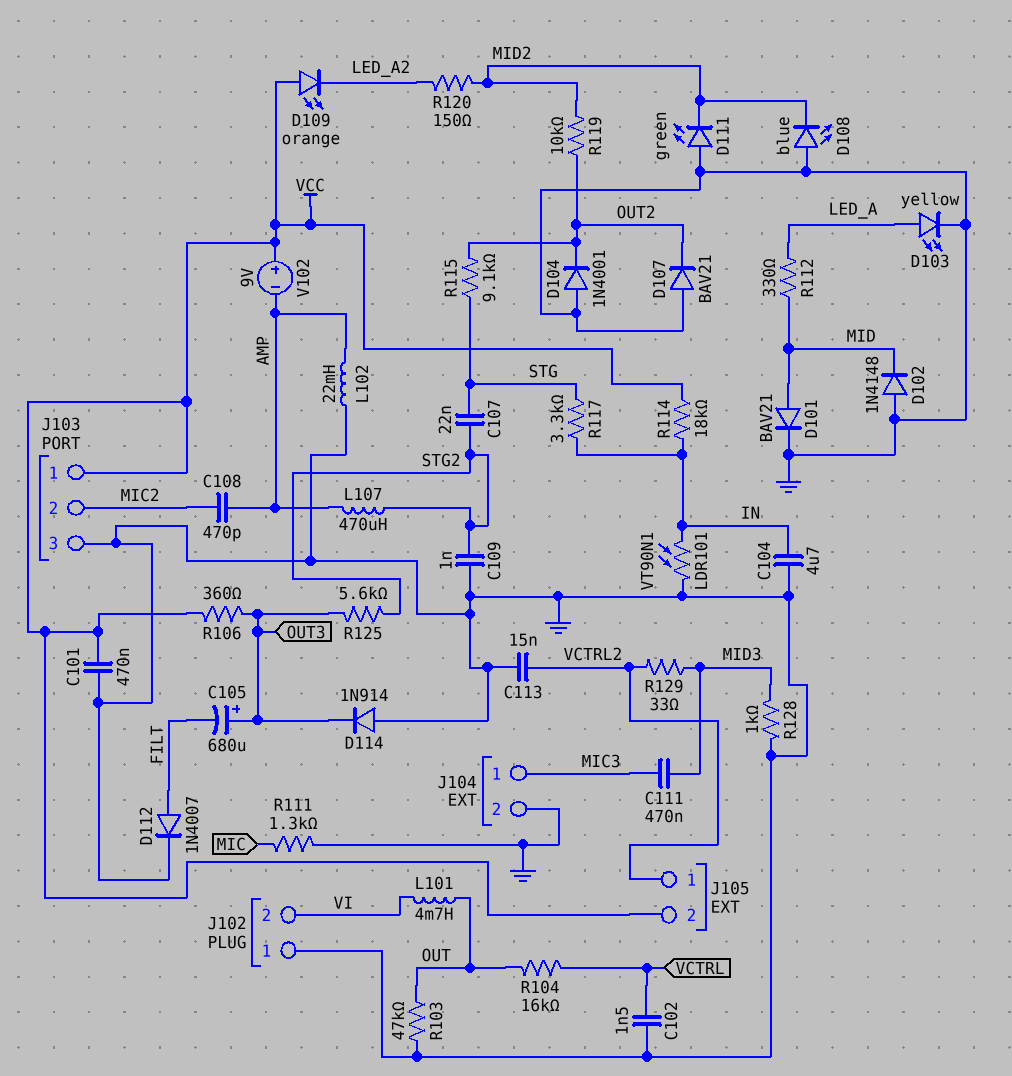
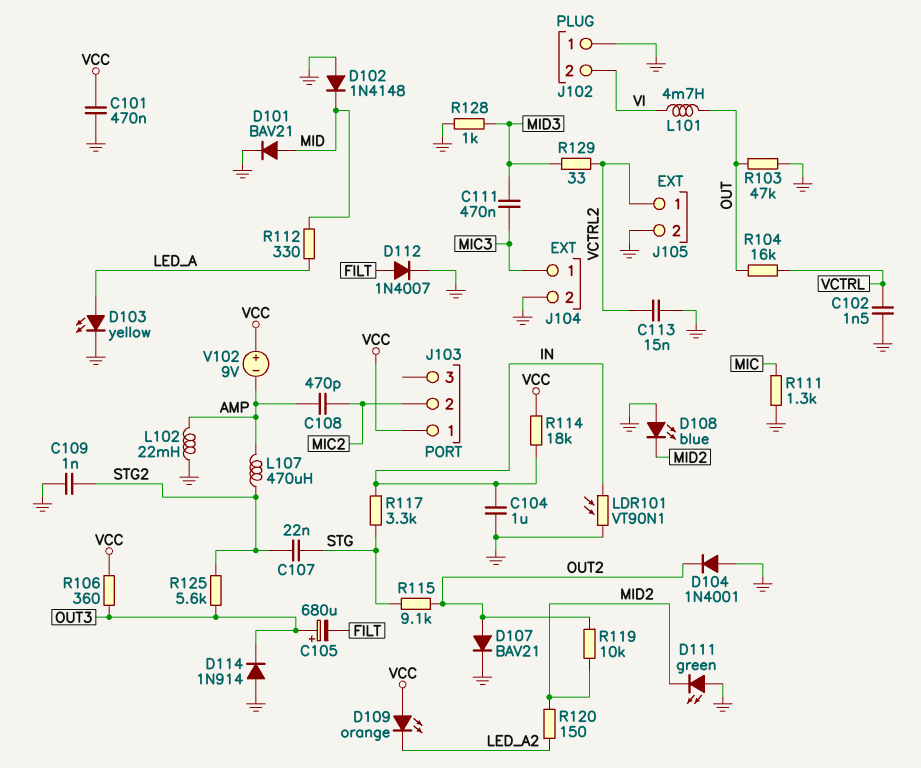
C104: 4.7uF (GND, IN) -> 1uF (GND, IN)
D107: diode BAV21 (A GND, K OUT2) -> diode BAV21 (A OUT2, K GND)
J103 pin 3: GND -> none
J105 pin 2: VCC -> GND

